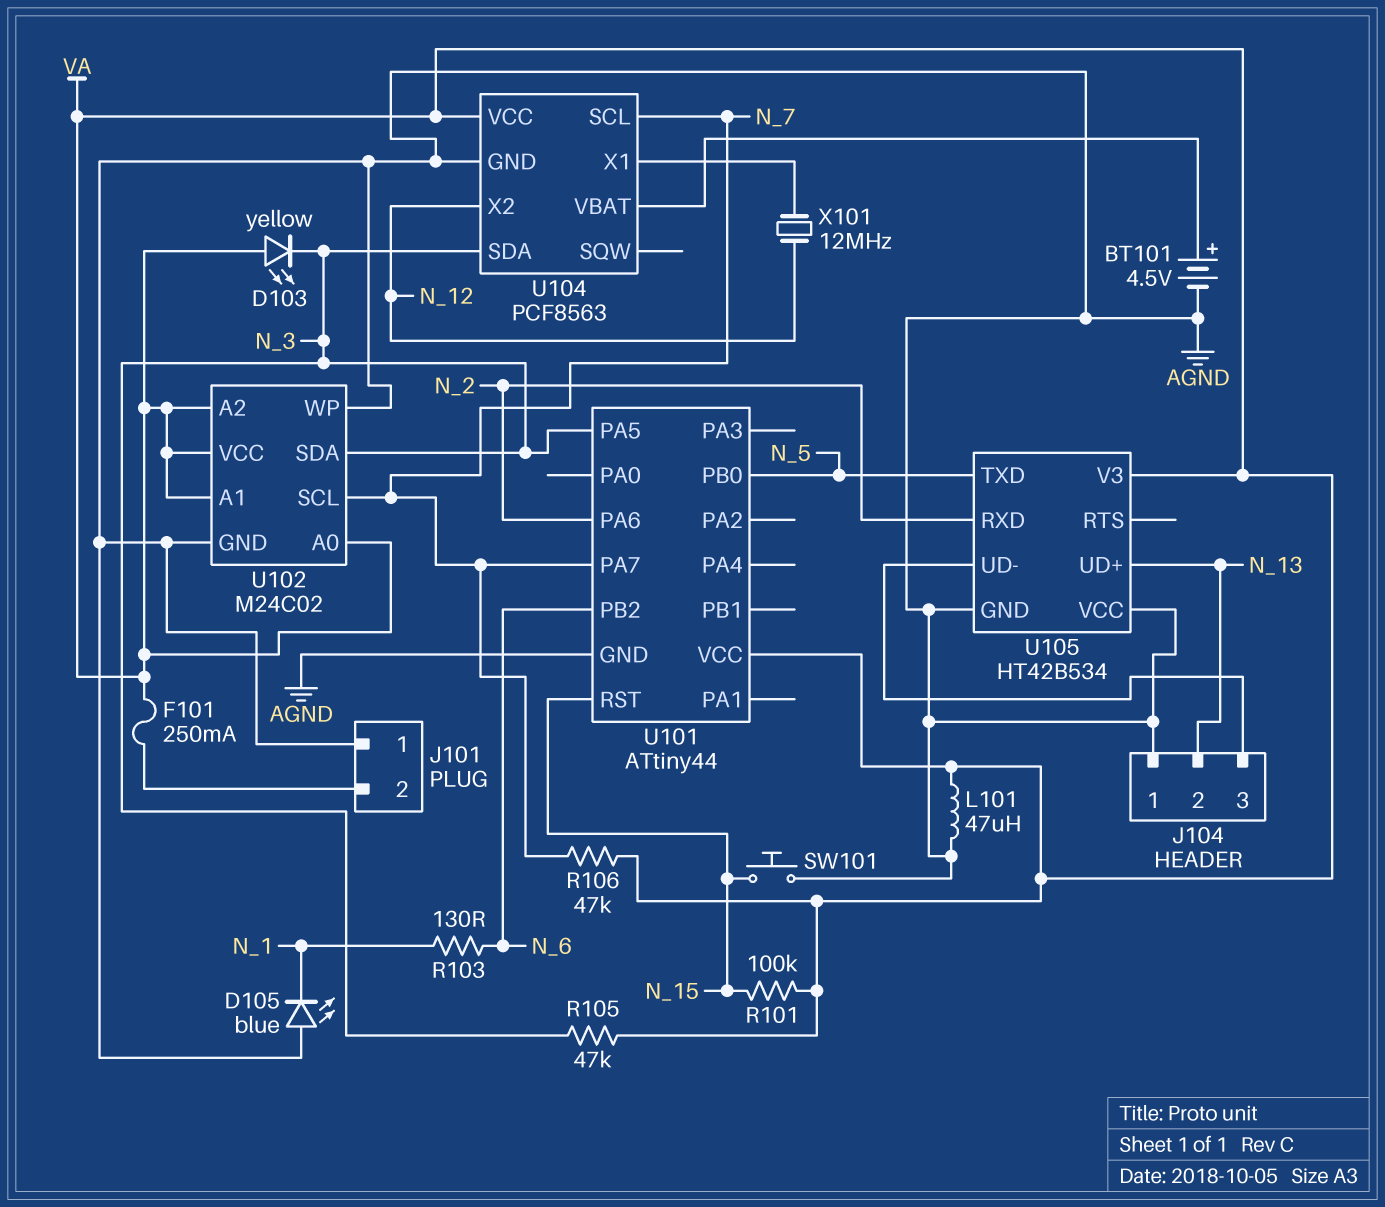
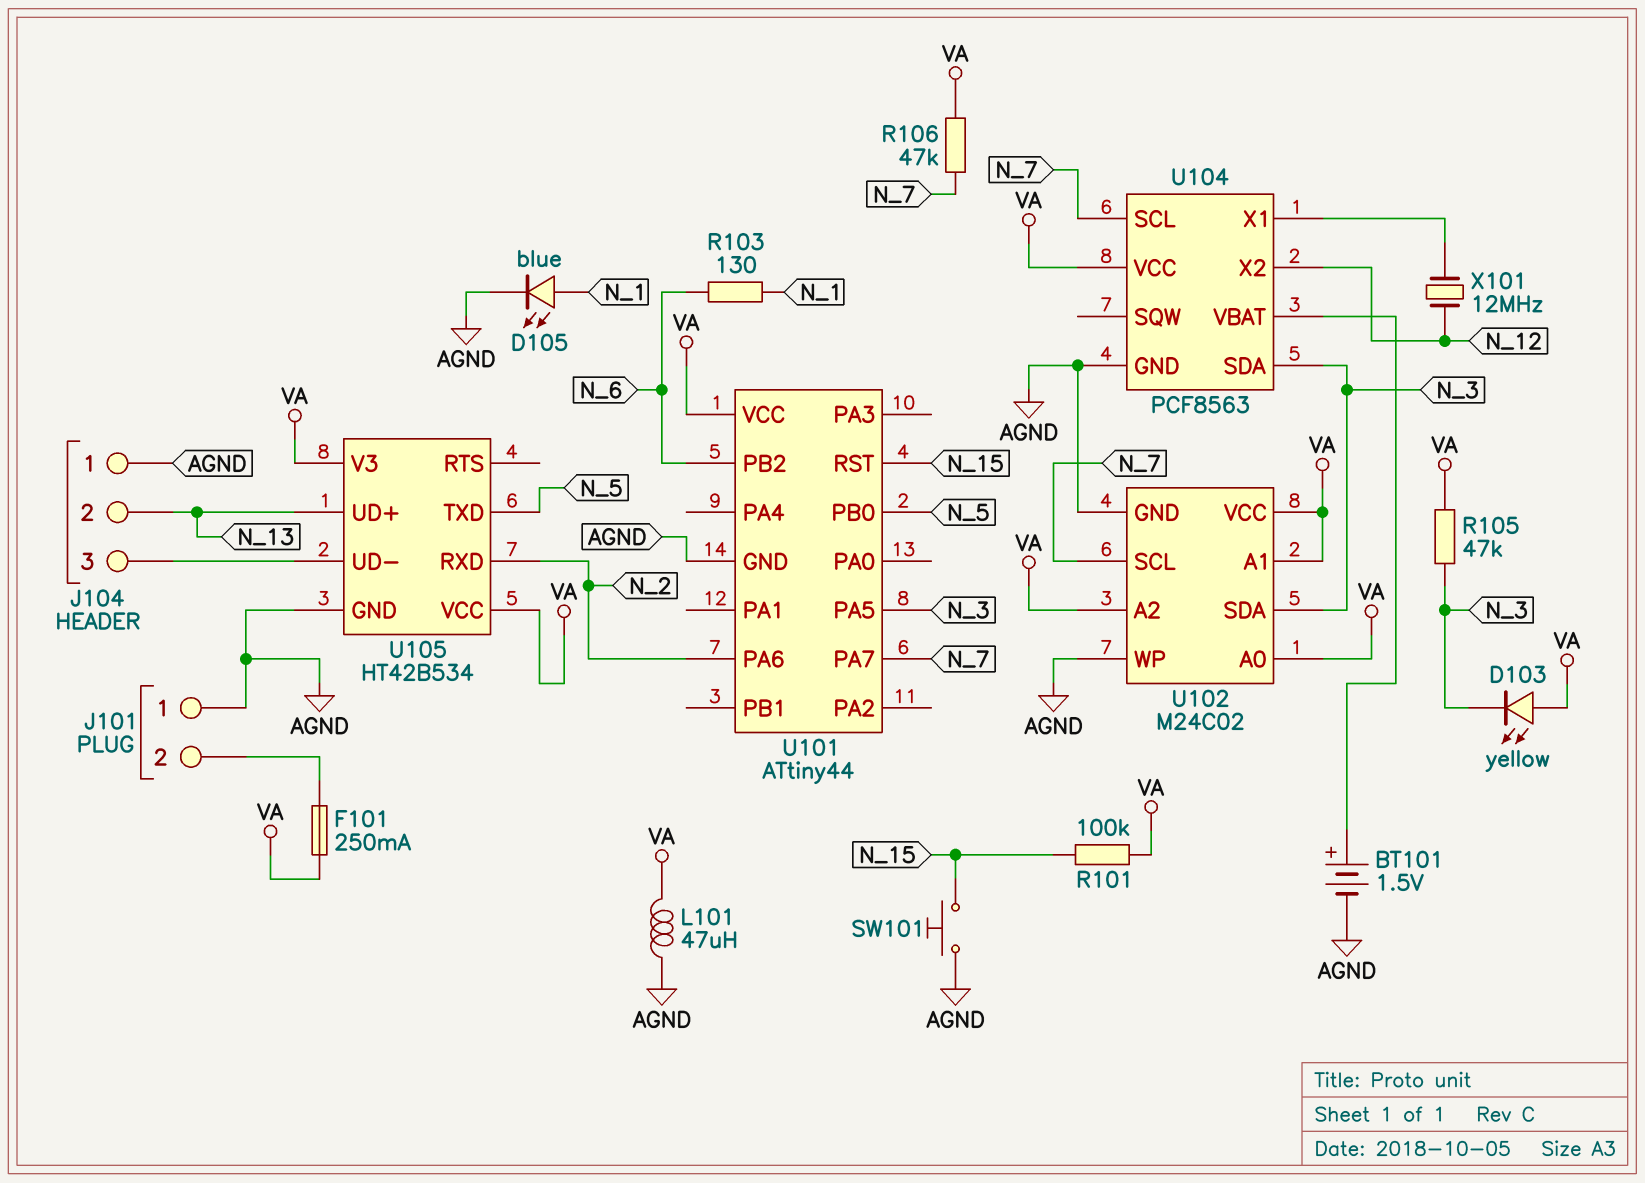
BT101: 4.5V (plus U104/VBAT, minus AGND) -> 1.5V (plus U104/VBAT, minus AGND)
D105: LED blue (A AGND, K N_1) -> LED blue (A N_1, K AGND)
U105 pin VCC: AGND -> VA

